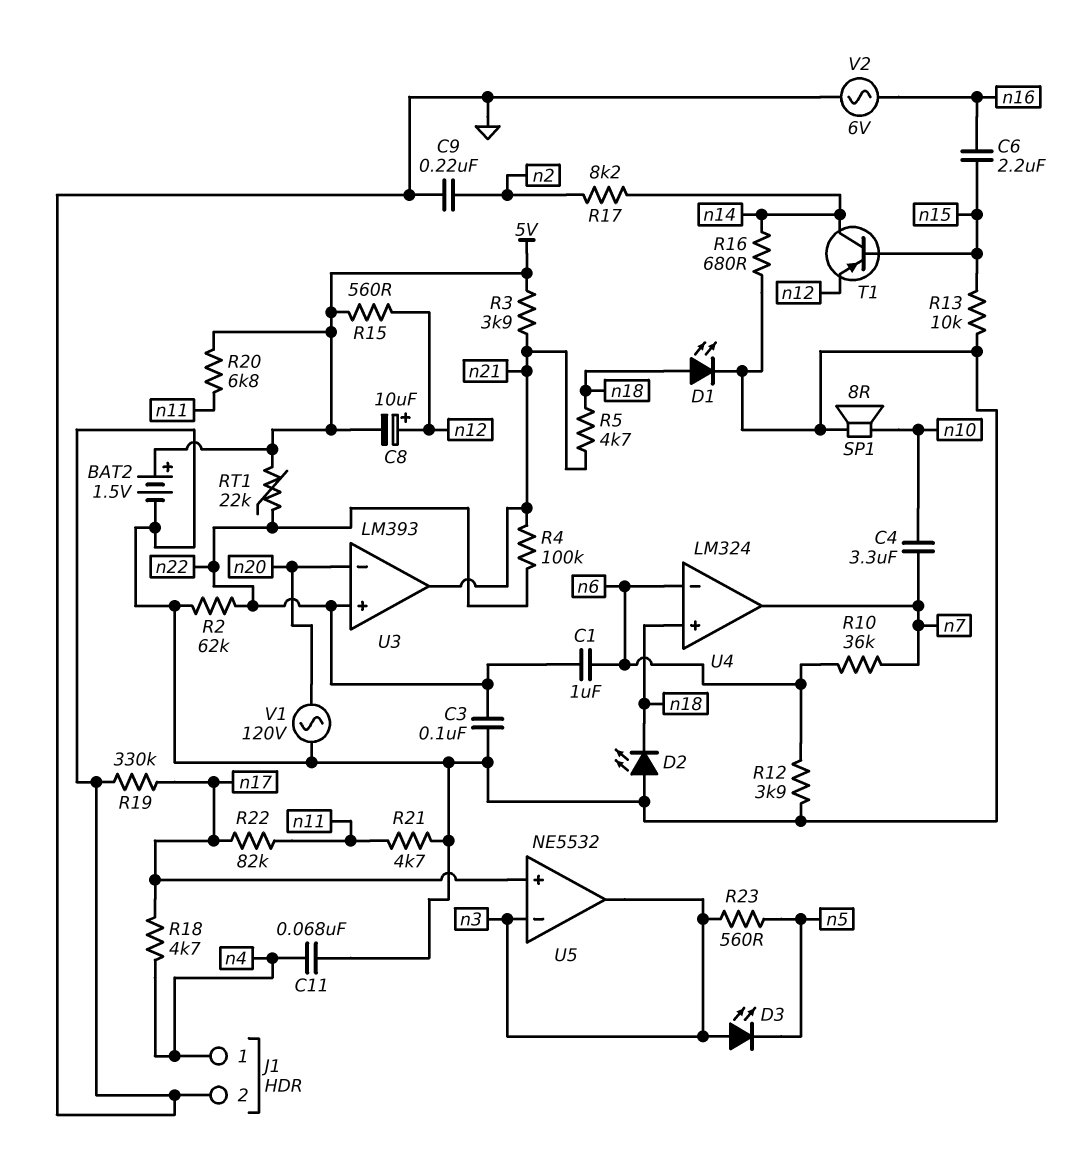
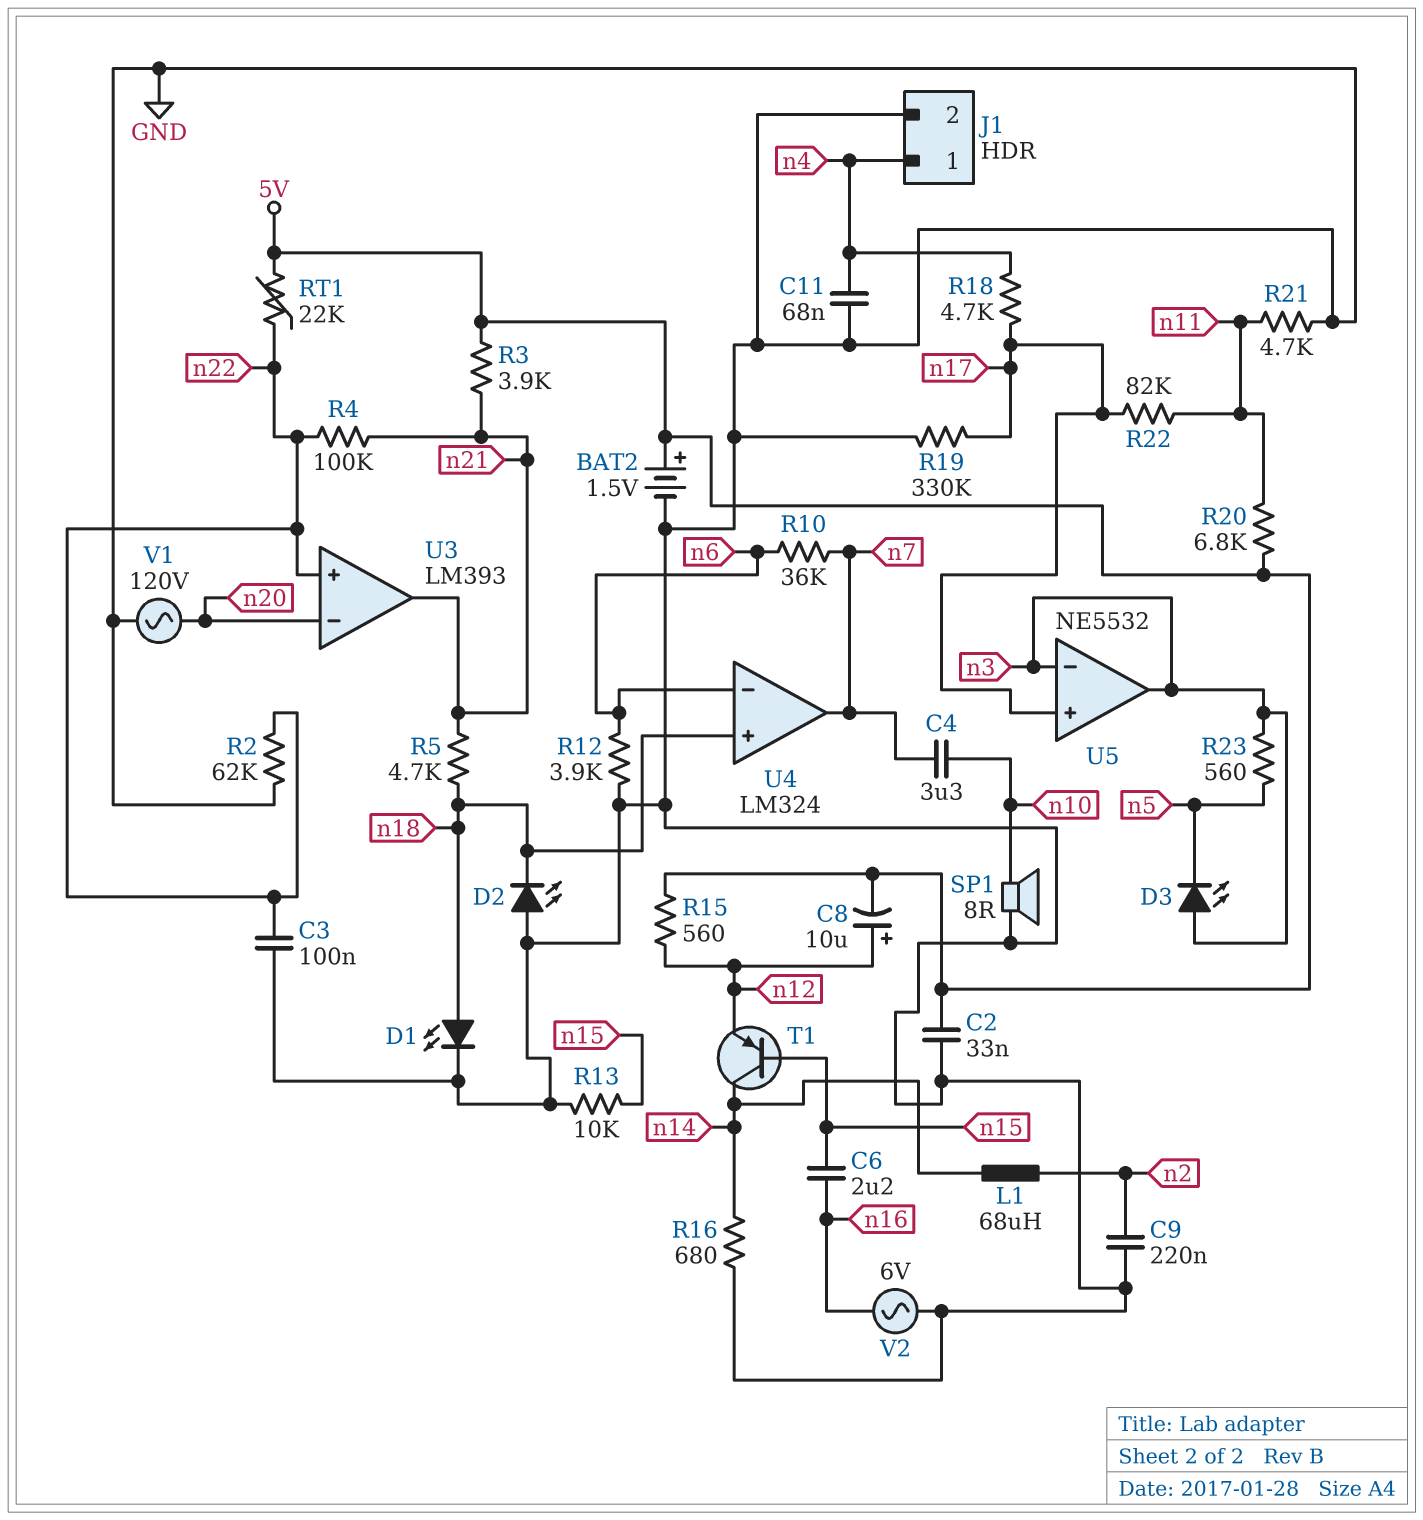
C1: 1uF (n6, n22) -> none
C2: none -> 33nF (5V, GND)
L1: none -> 68uH (n2, n14)
R17: 8.2k (n2, n14) -> none

